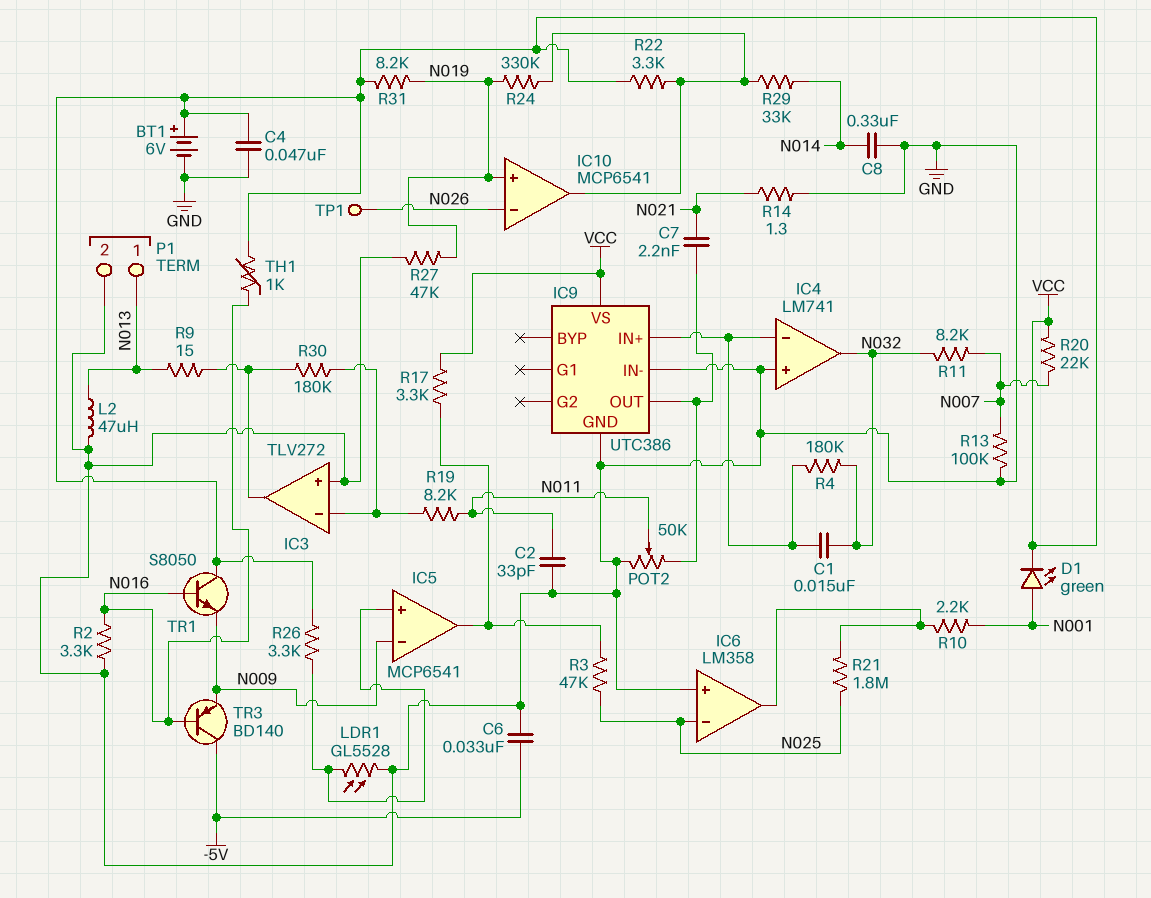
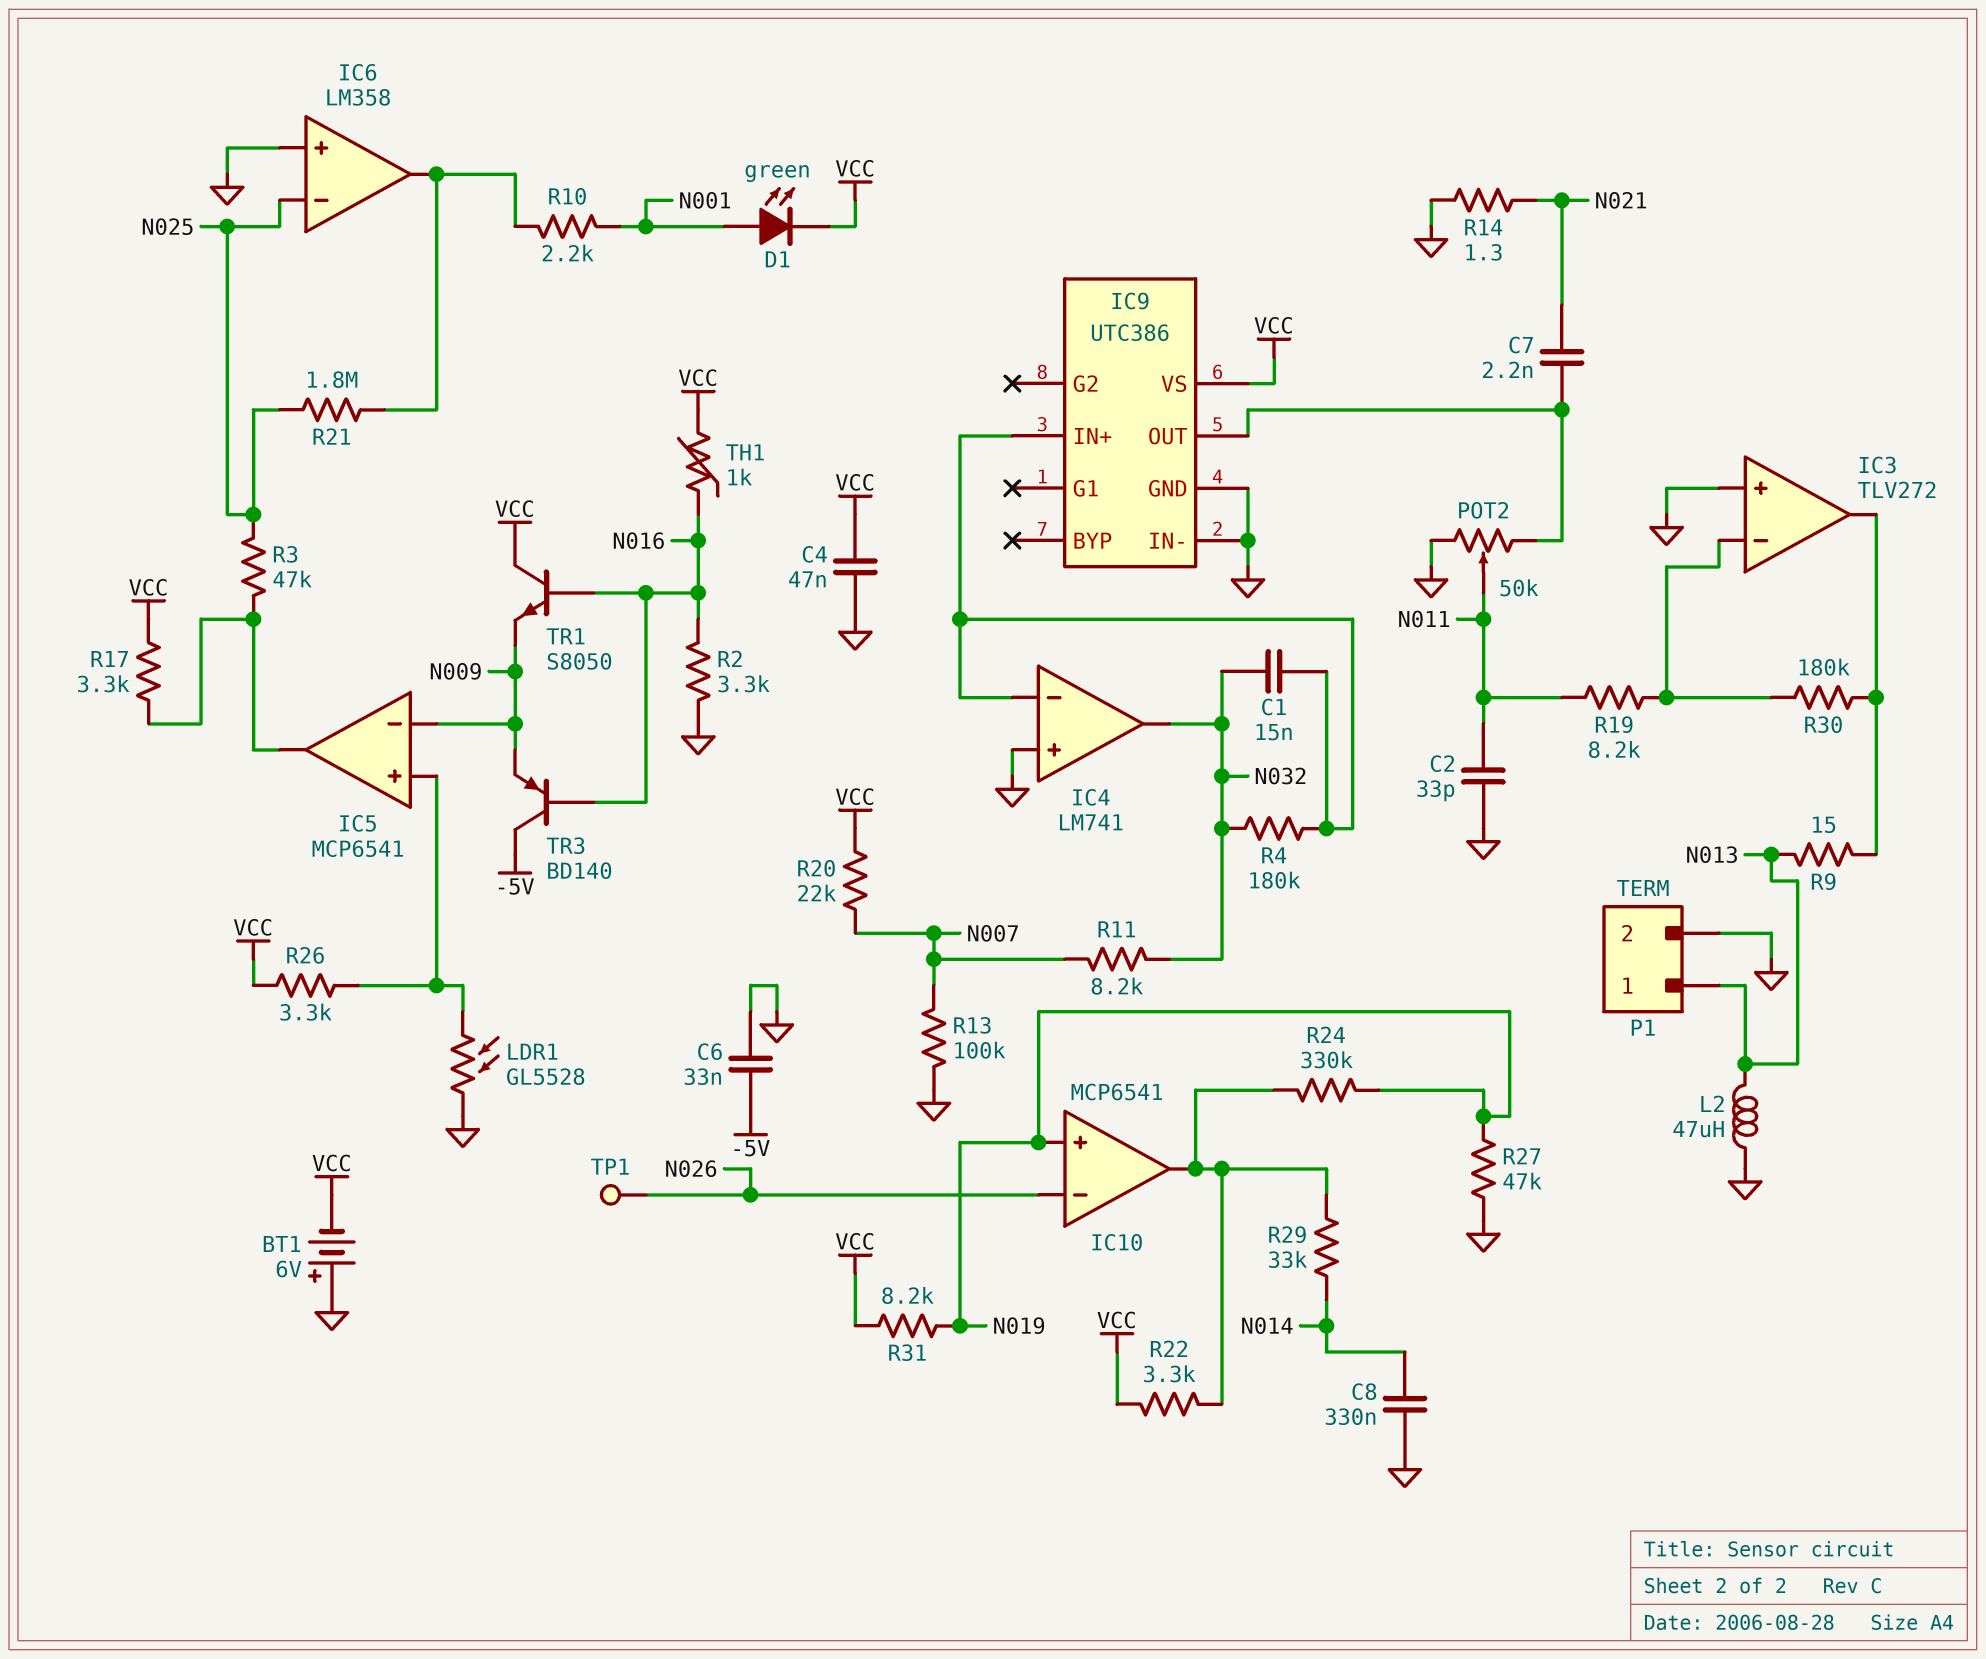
BT1: 6V (plus VCC, minus GND) -> 6V (plus GND, minus VCC)

